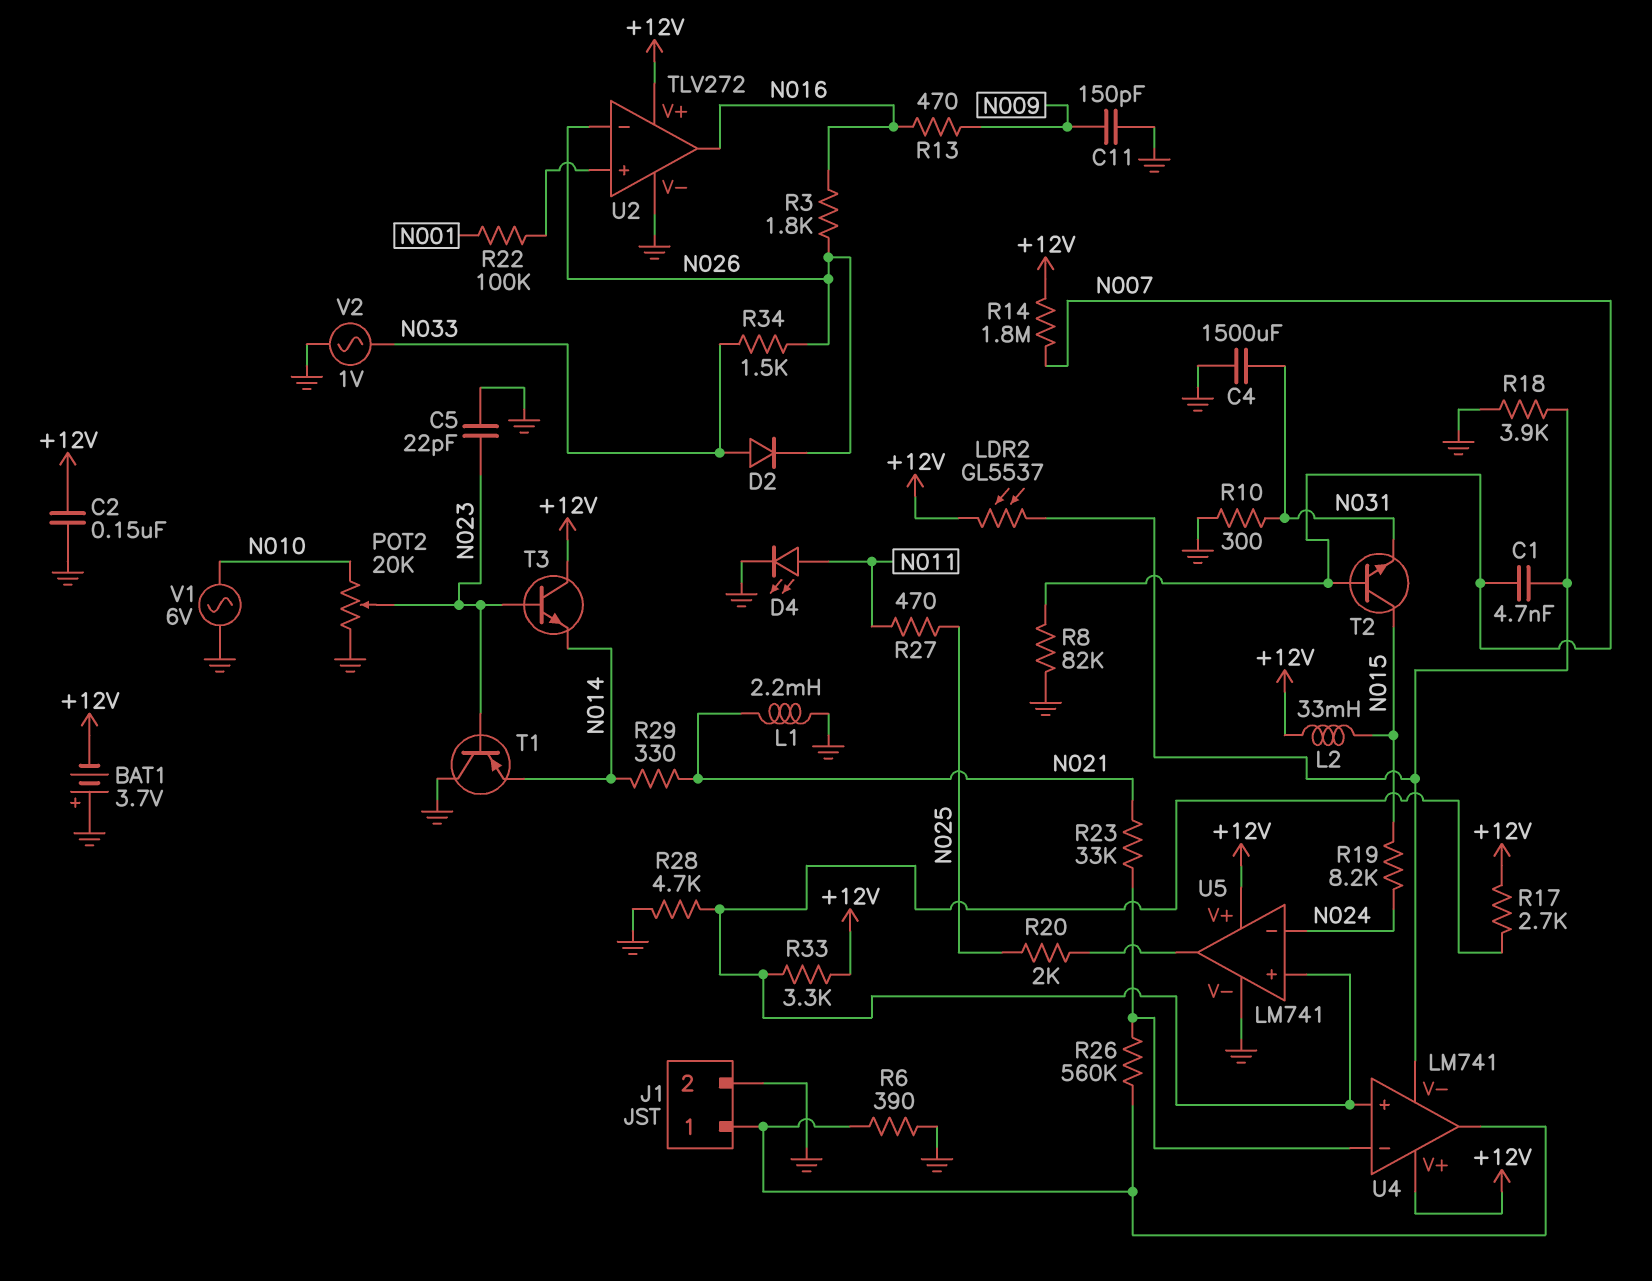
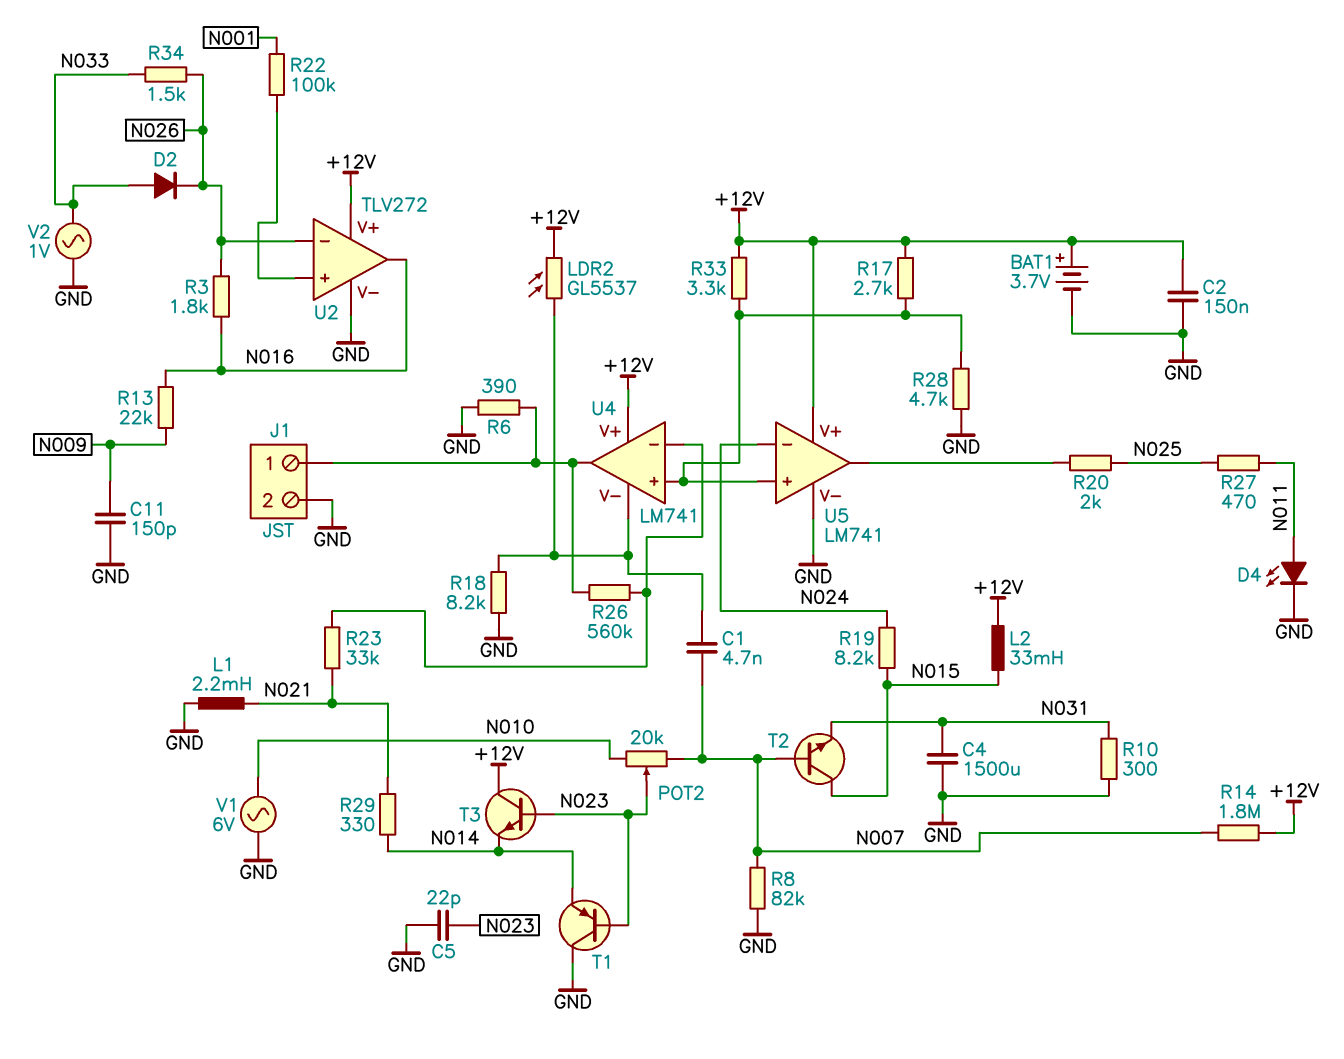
BAT1: 3.7V (plus GND, minus +12V) -> 3.7V (plus +12V, minus GND)
POT2: 20k (GND, N010, wiper N023) -> 20k (N007, N010, wiper N023)
R13: 470 (N009, N016) -> 22k (N009, N016)
R18: 3.9k (GND, U4/V-) -> 8.2k (GND, U4/V-)

